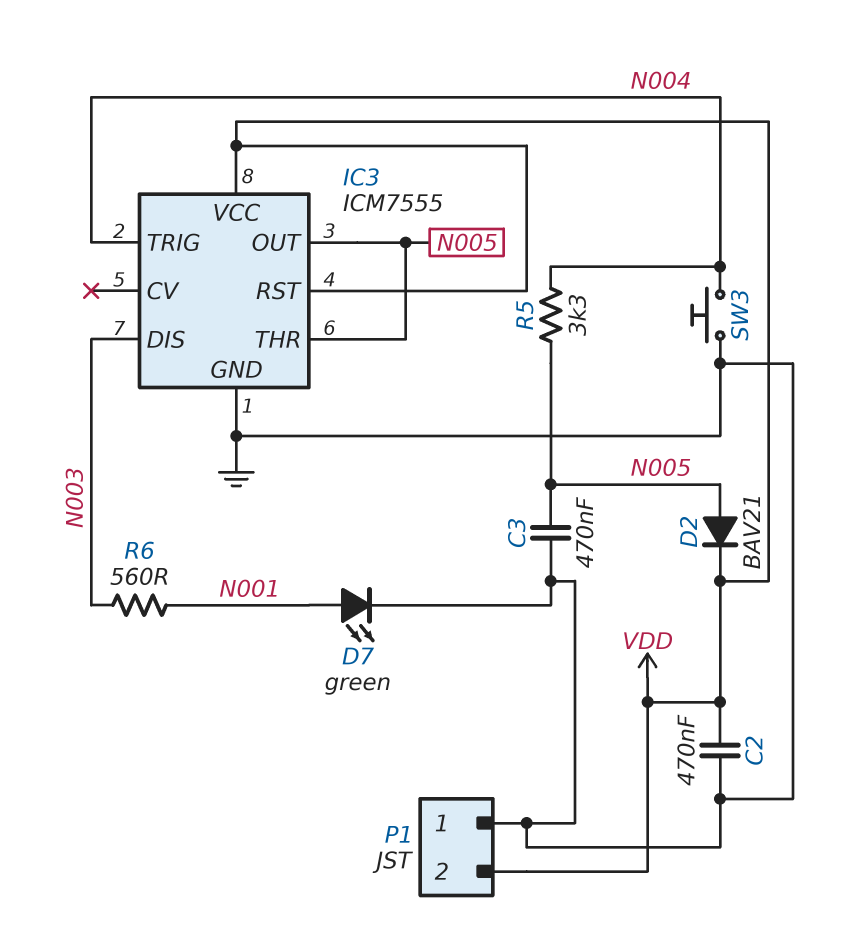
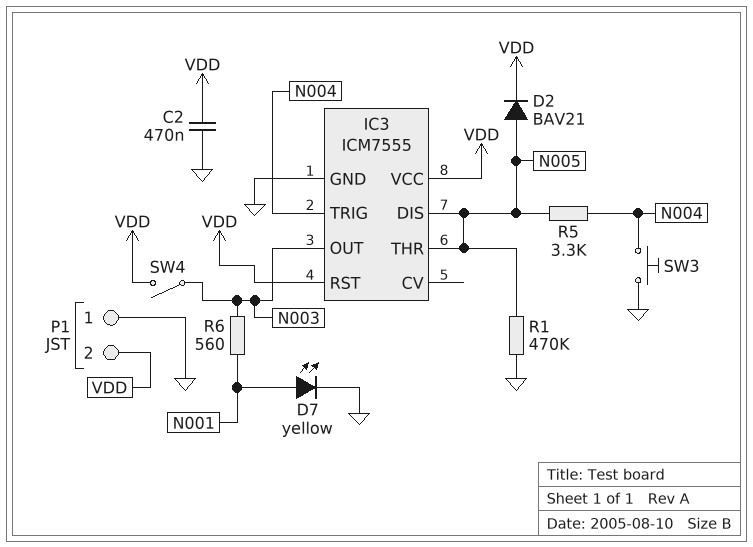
C3: 470nF (GND, N005) -> none
D7: LED green (A N001, K GND) -> LED yellow (A N001, K GND)
IC3 pin DIS: N003 -> N005
IC3 pin OUT: N005 -> N003
R1: none -> 470k (GND, N005)
SW4: none -> switch (N003, VDD)

